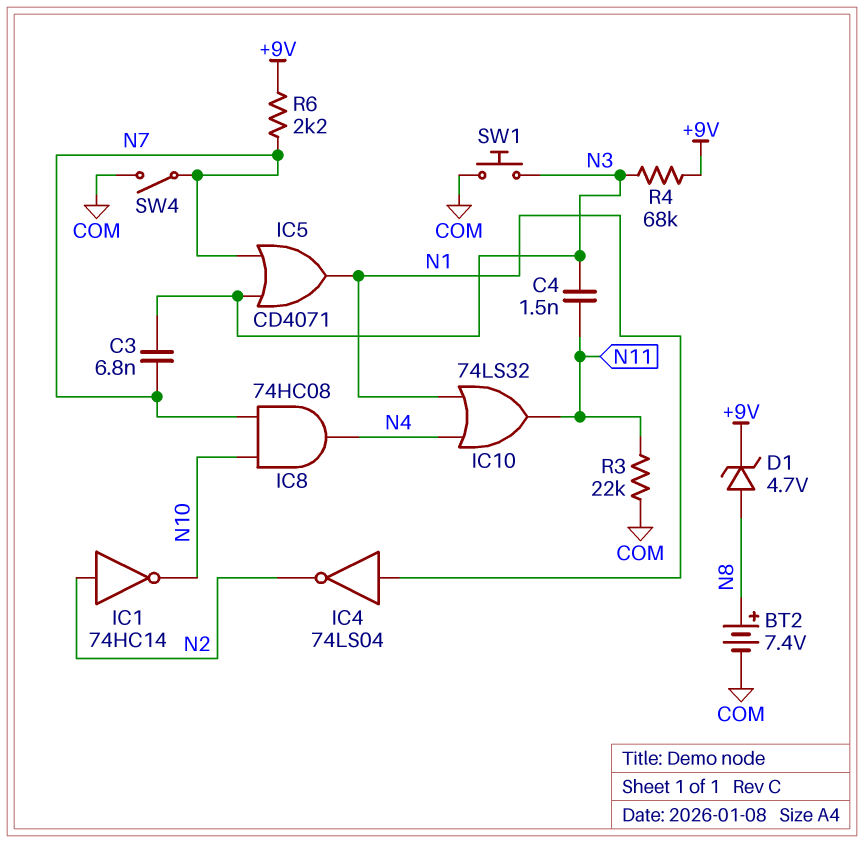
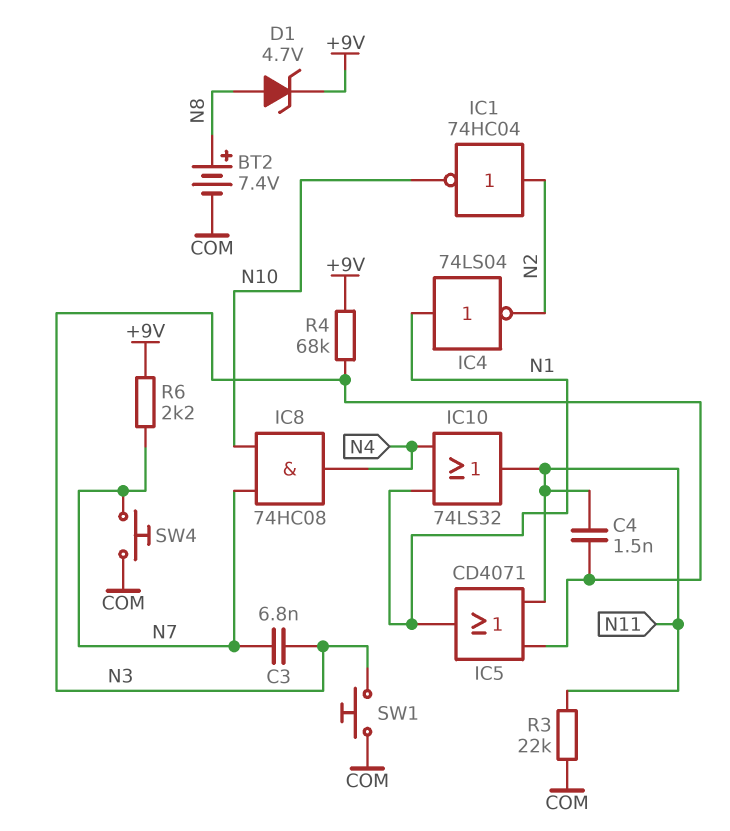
IC1: NOT 74HC14 (in N2, out N10) -> NOT 74HC04 (in N2, out N10)
IC5: OR CD4071 (in N3, in N7, out N1) -> OR CD4071 (in N3, in N11, out N1)
SW4: switch (COM, N7) -> button (COM, N7)

